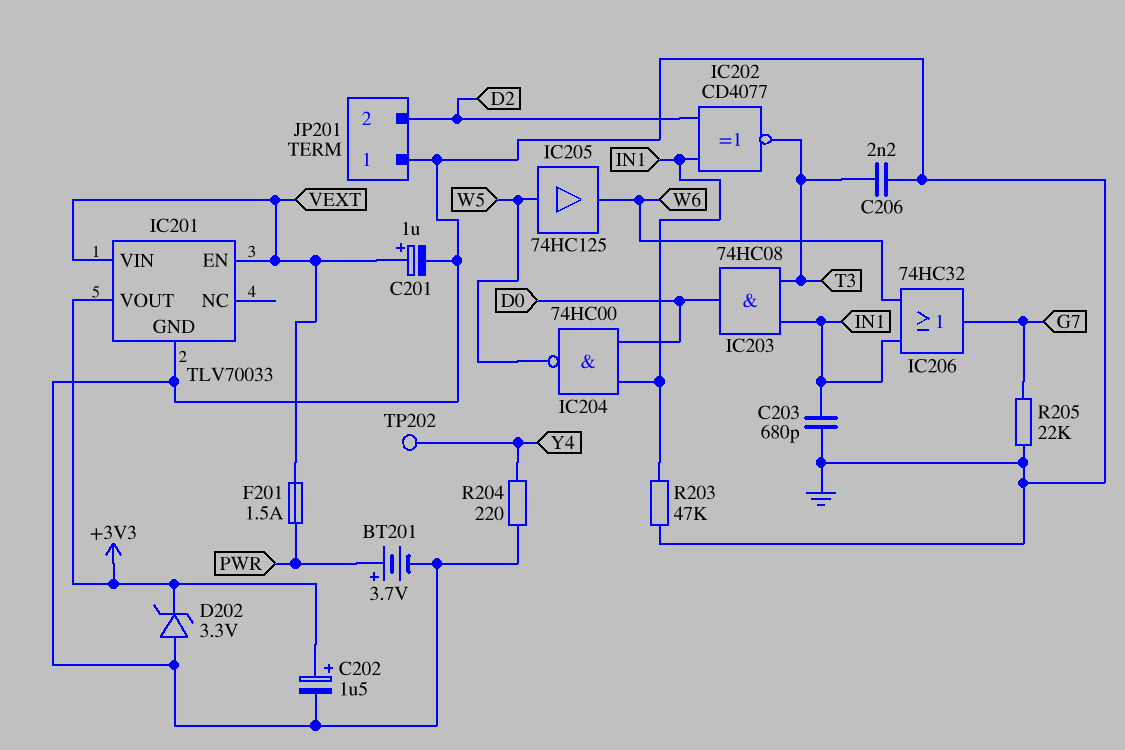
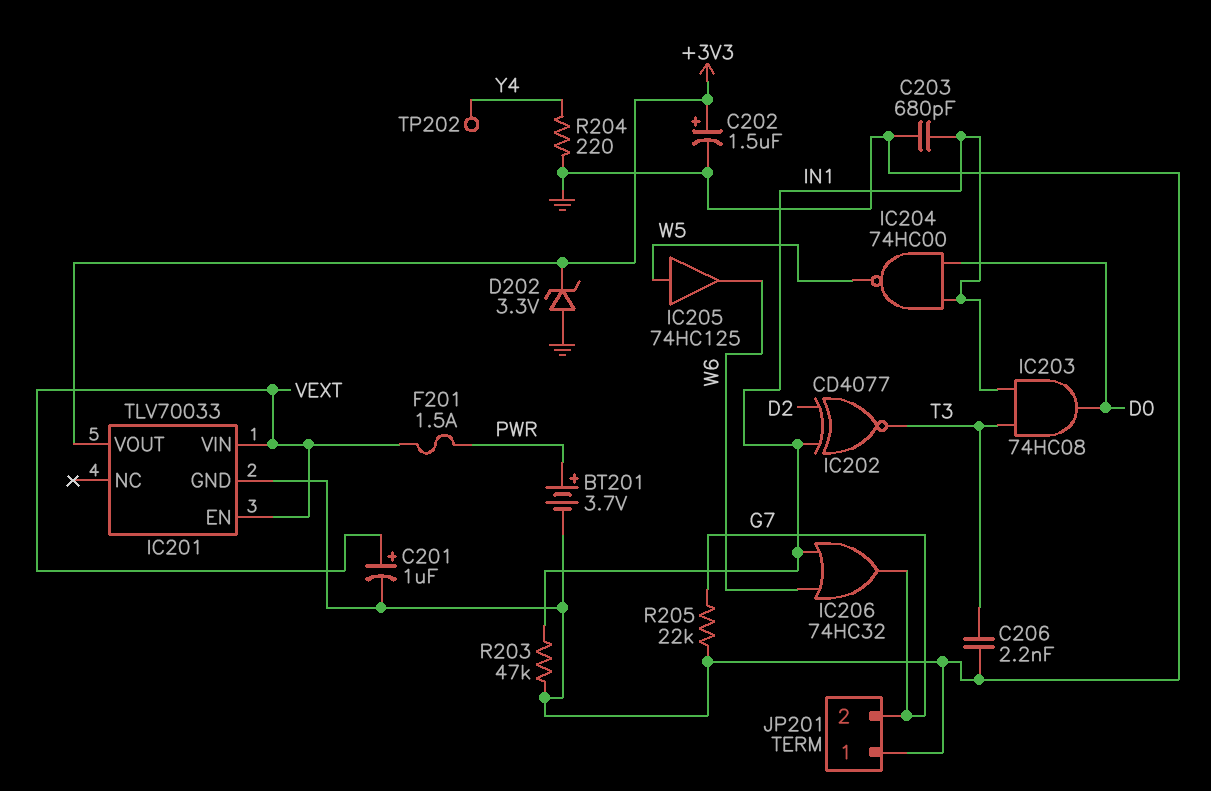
JP201 pin 2: D2 -> G7

